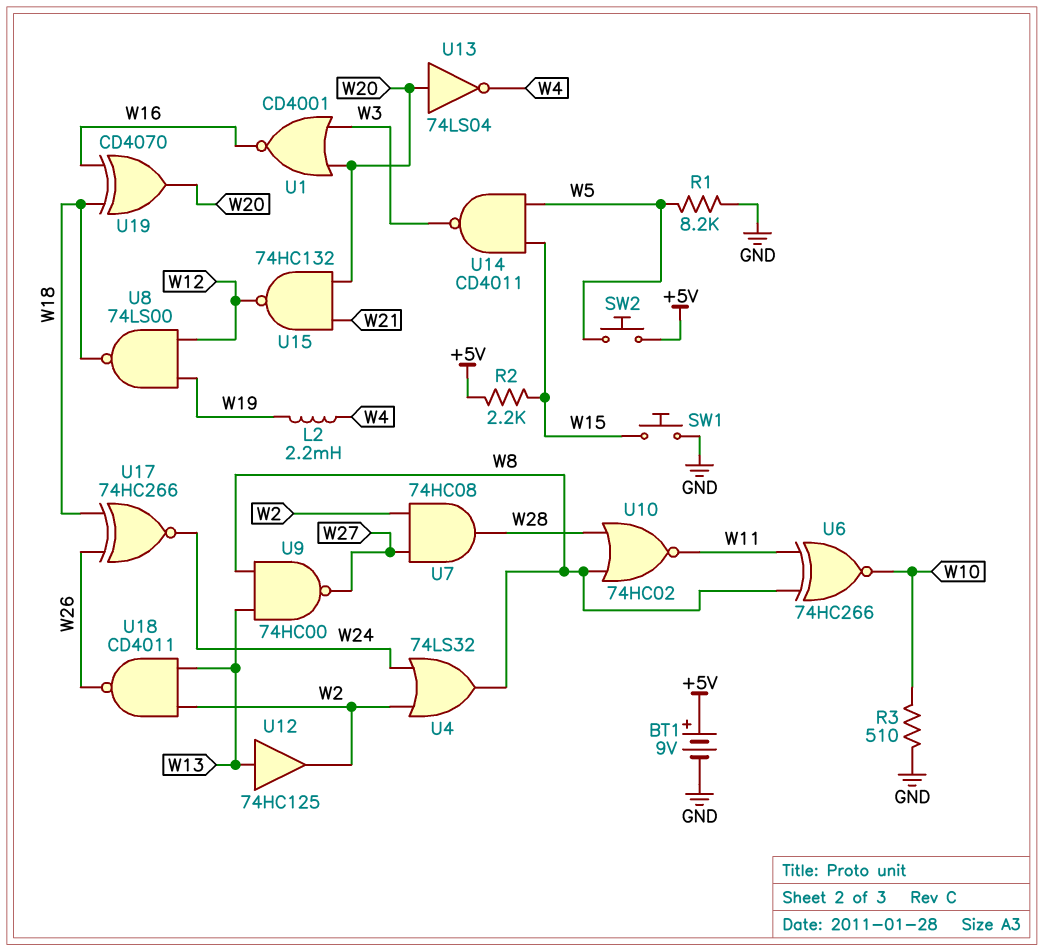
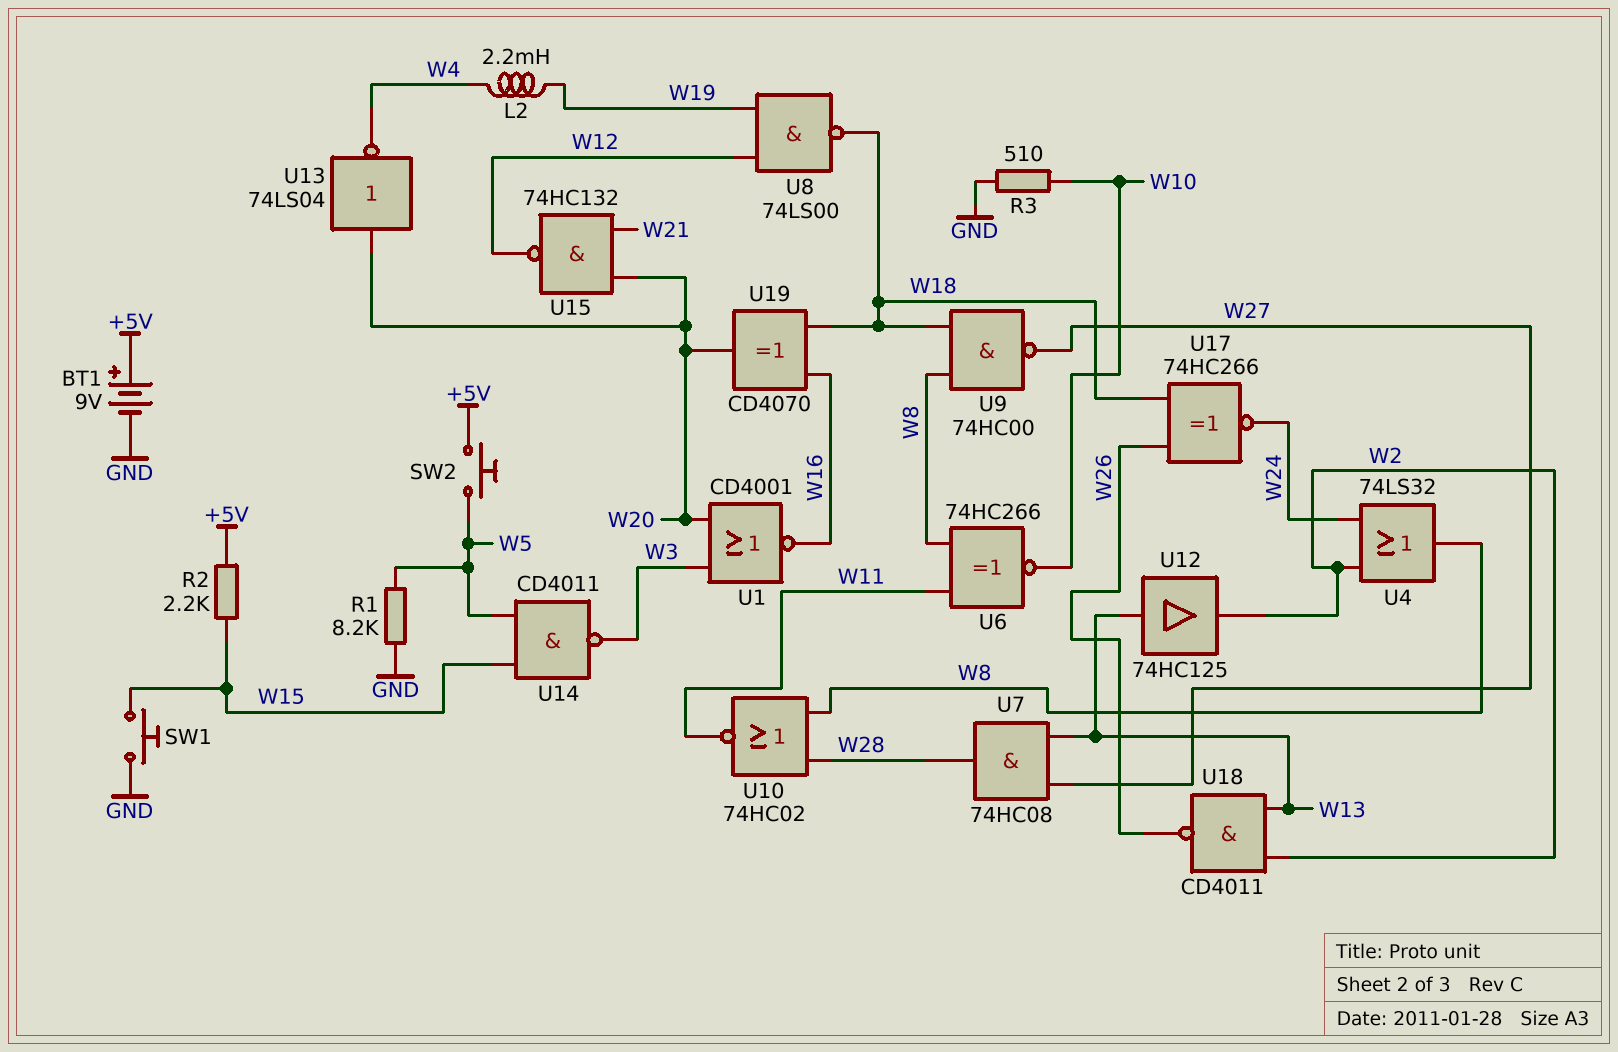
U7: AND 74HC08 (in W2, in W27, out W28) -> AND 74HC08 (in W13, in W27, out W28)
U9: NAND 74HC00 (in W8, in W13, out W27) -> NAND 74HC00 (in W8, in W18, out W27)

